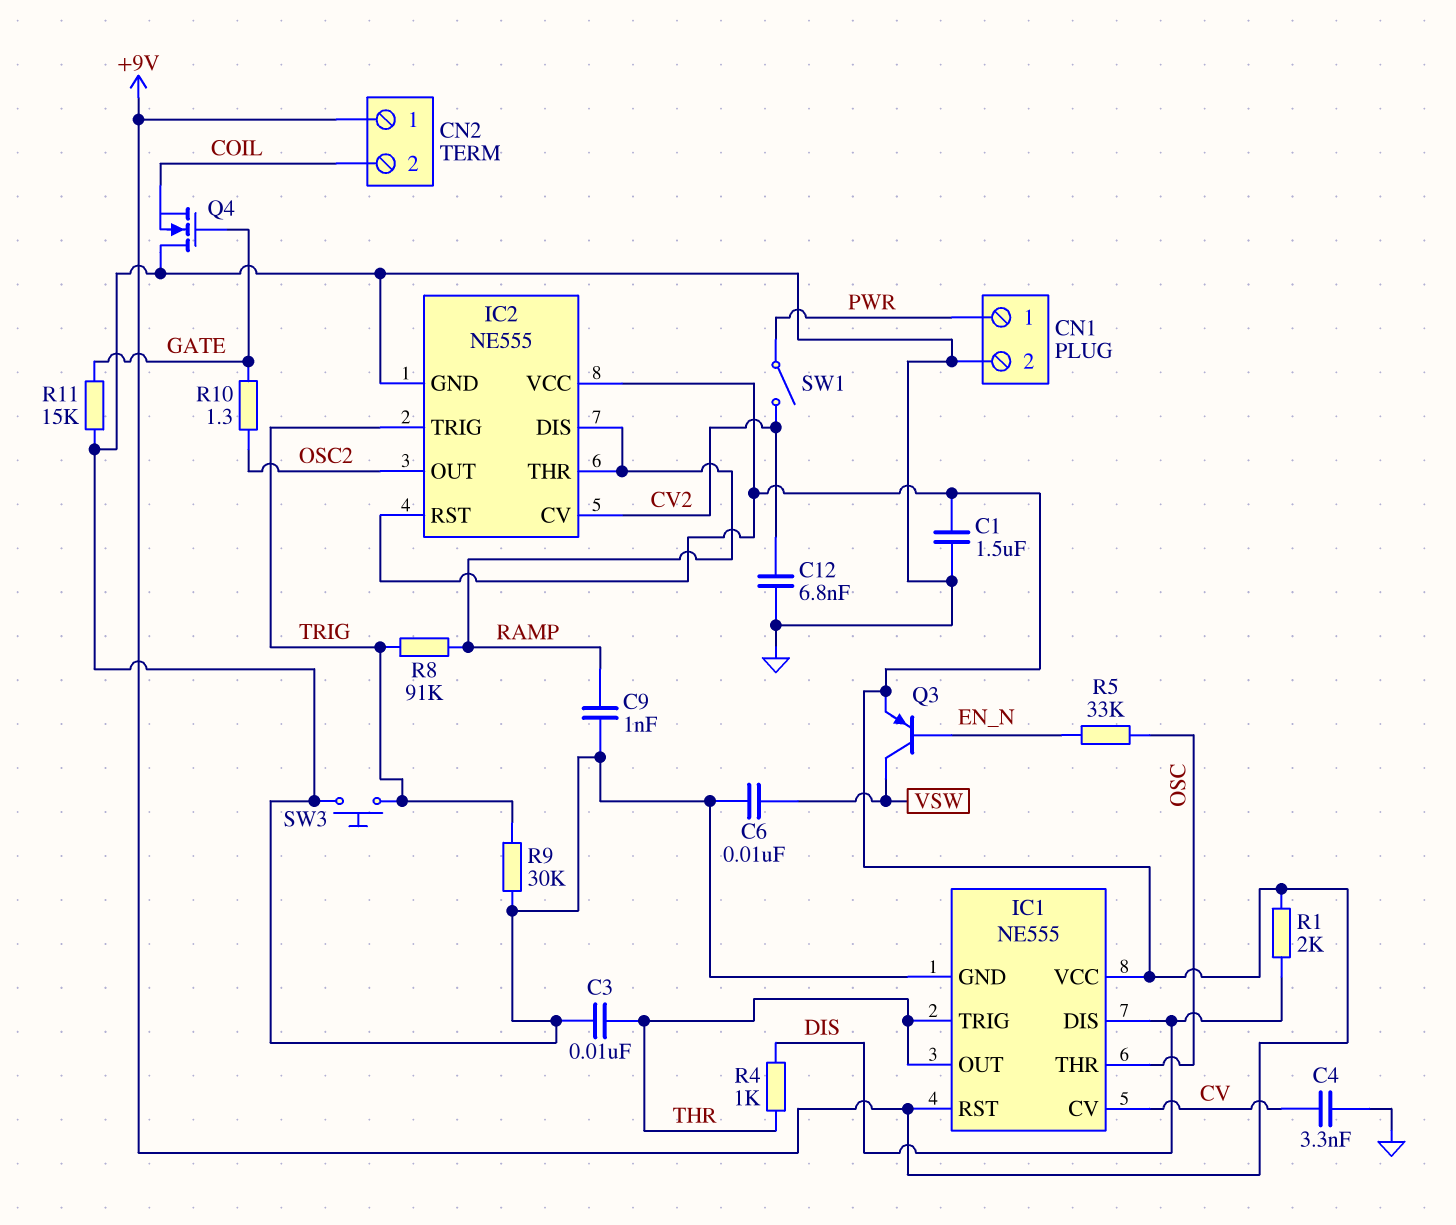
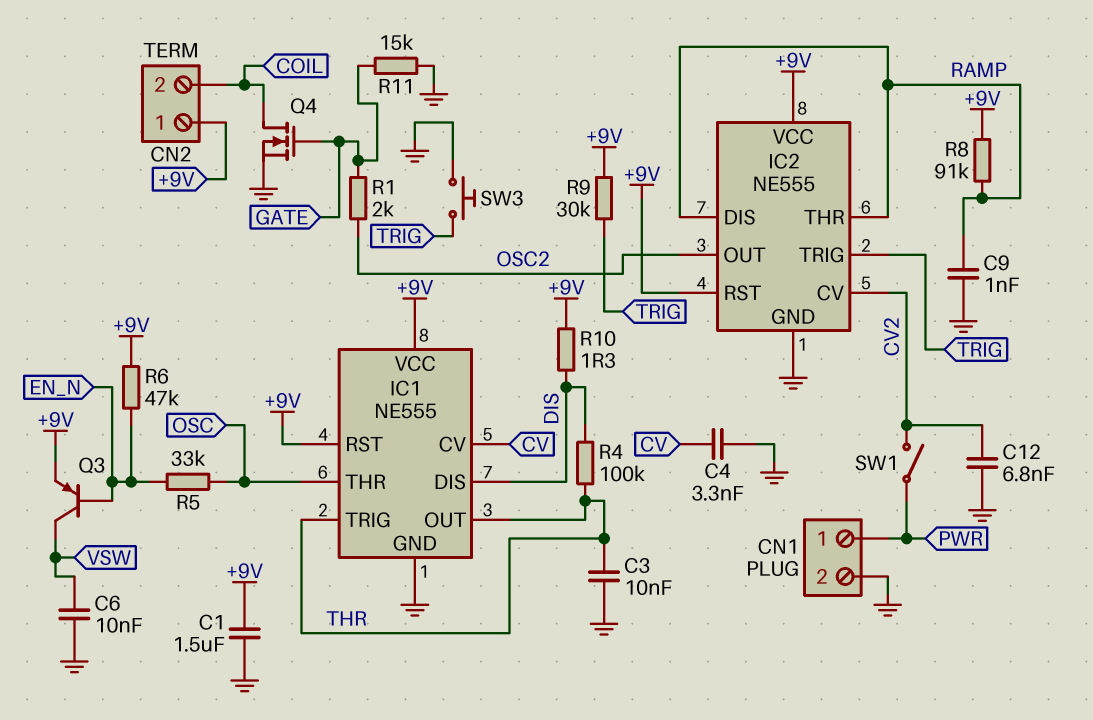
Q4: NMOS (G GATE, D GND, S COIL) -> NMOS (G GATE, D COIL, S GND)
R1: 2k (+9V, DIS) -> 2k (GATE, OSC2)
R4: 1k (DIS, THR) -> 100k (DIS, THR)
R6: none -> 47k (+9V, EN_N)
R8: 91k (RAMP, TRIG) -> 91k (+9V, RAMP)
R9: 30k (GND, TRIG) -> 30k (+9V, TRIG)
R10: 1.3 (GATE, OSC2) -> 1.3 (+9V, DIS)

